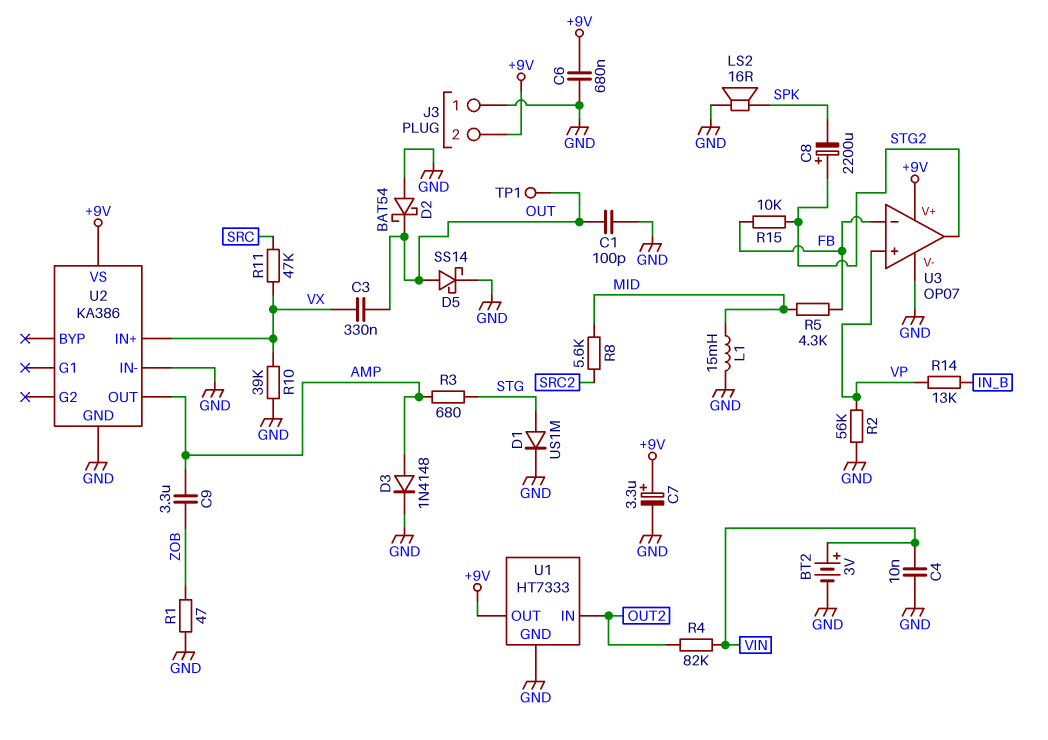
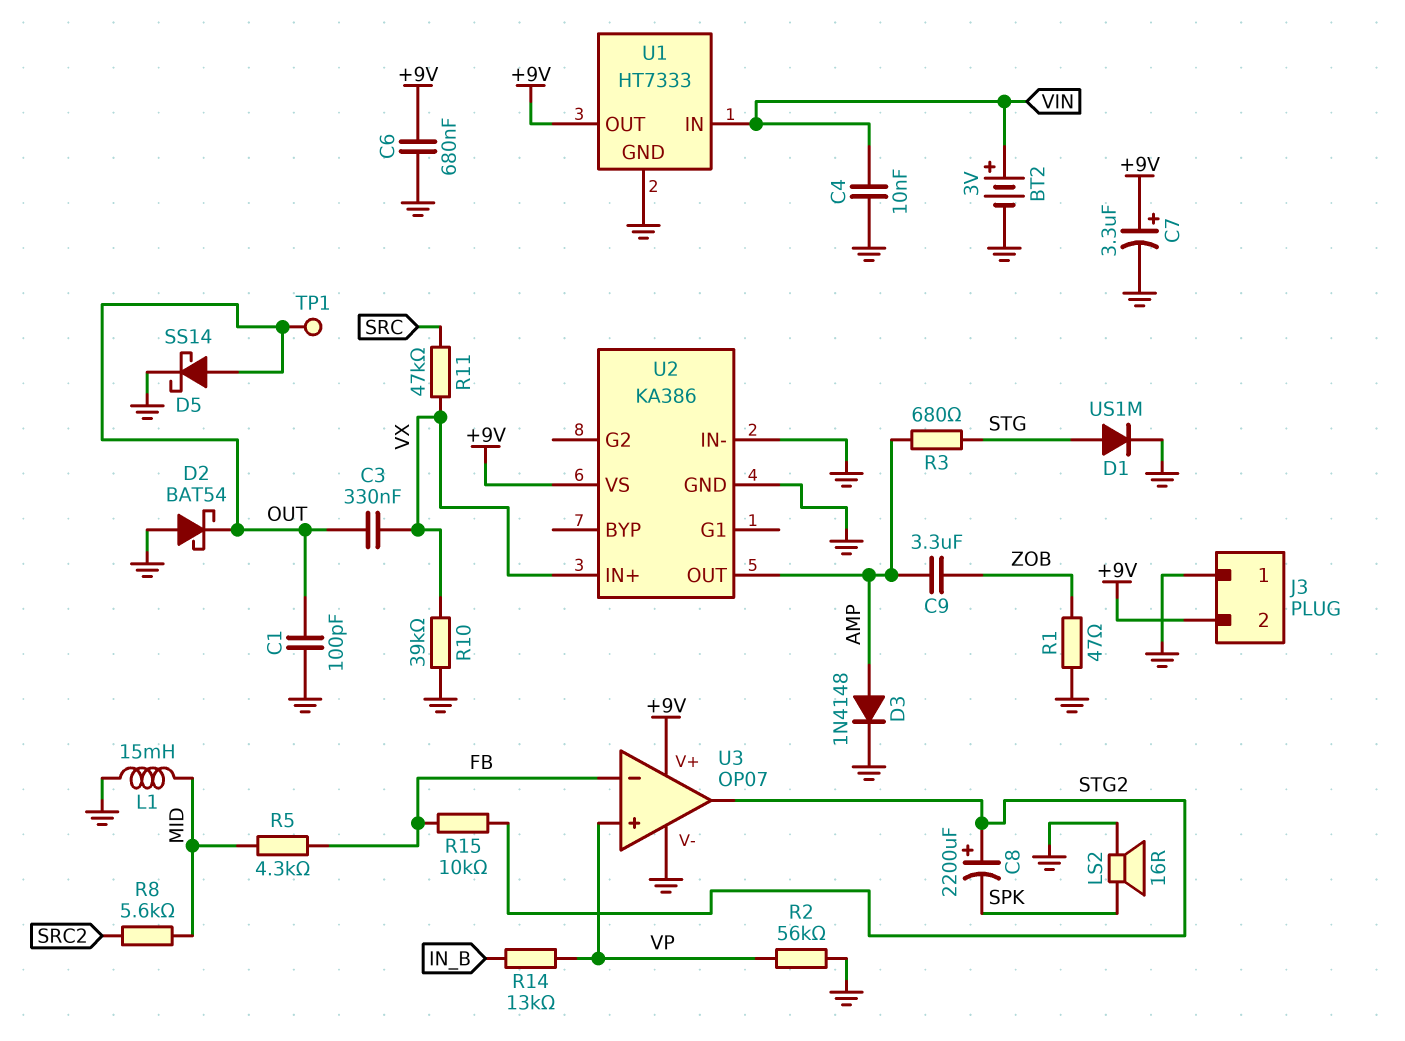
R4: 82k (OUT2, VIN) -> none
U1 pin IN: OUT2 -> VIN

